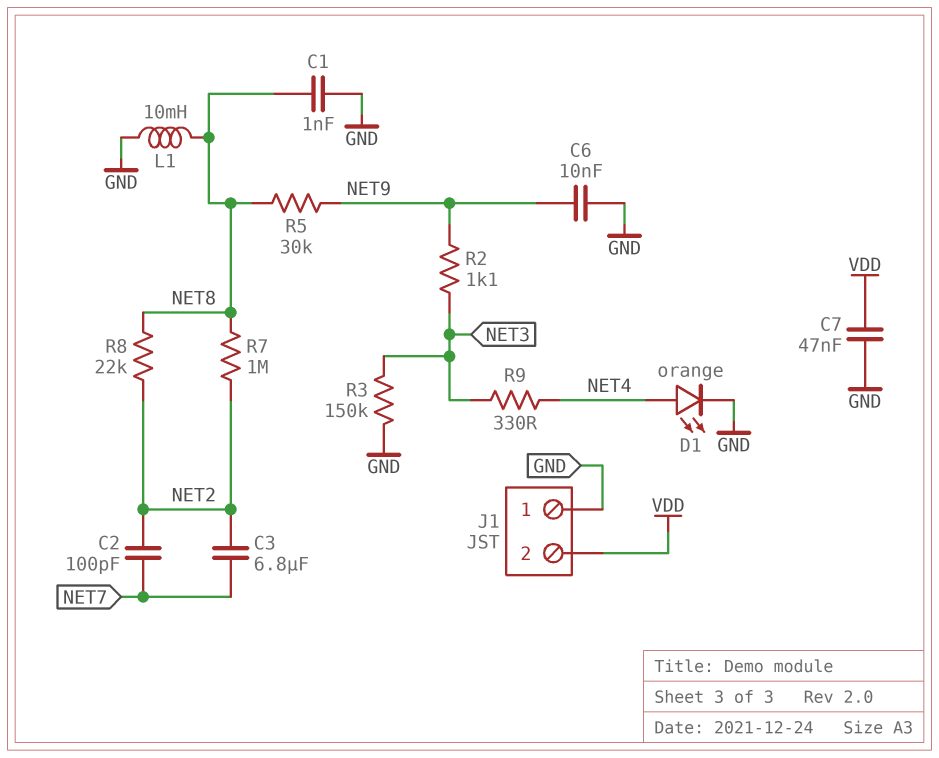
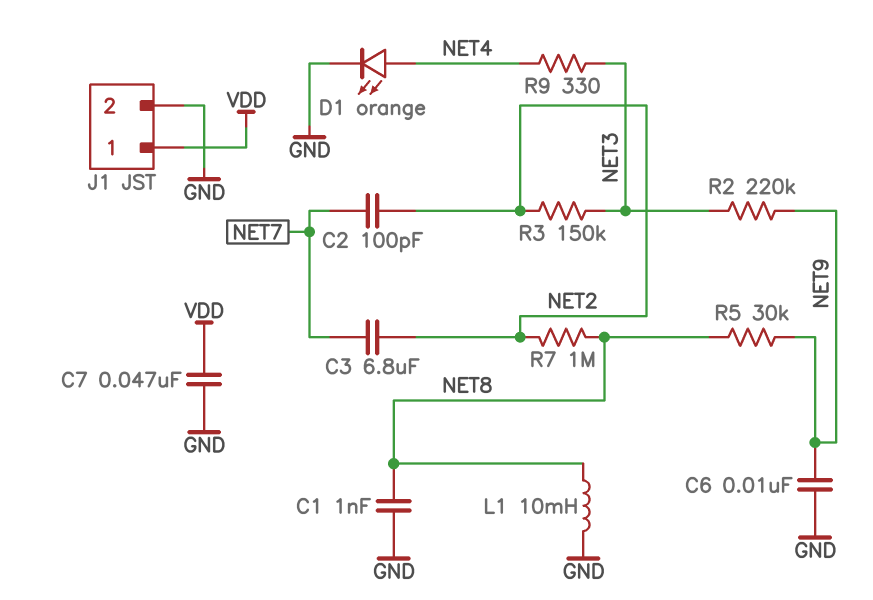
J1 pin 1: GND -> VDD
J1 pin 2: VDD -> GND
R2: 1.1k (NET3, NET9) -> 220k (NET3, NET9)
R3: 150k (GND, NET3) -> 150k (NET2, NET3)
R8: 22k (NET2, NET8) -> none

